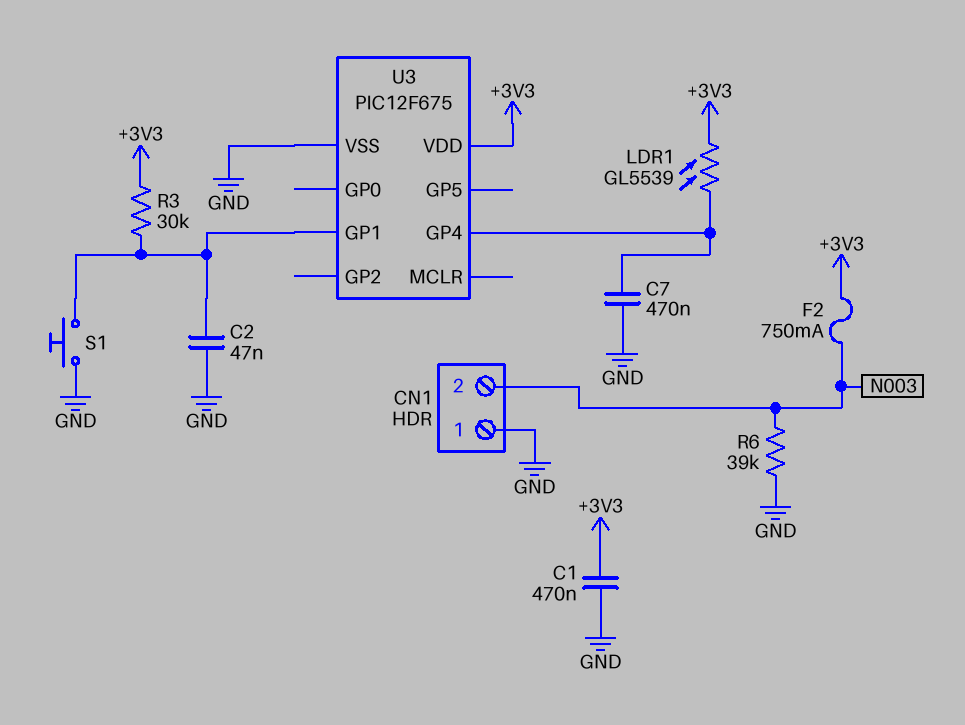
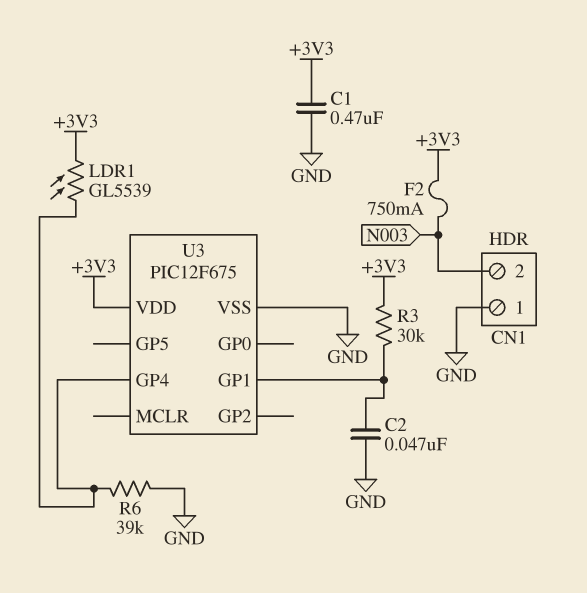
C7: 470nF (GND, U3/GP4) -> none
R6: 39k (GND, N003) -> 39k (GND, U3/GP4)
S1: button (GND, U3/GP1) -> none

